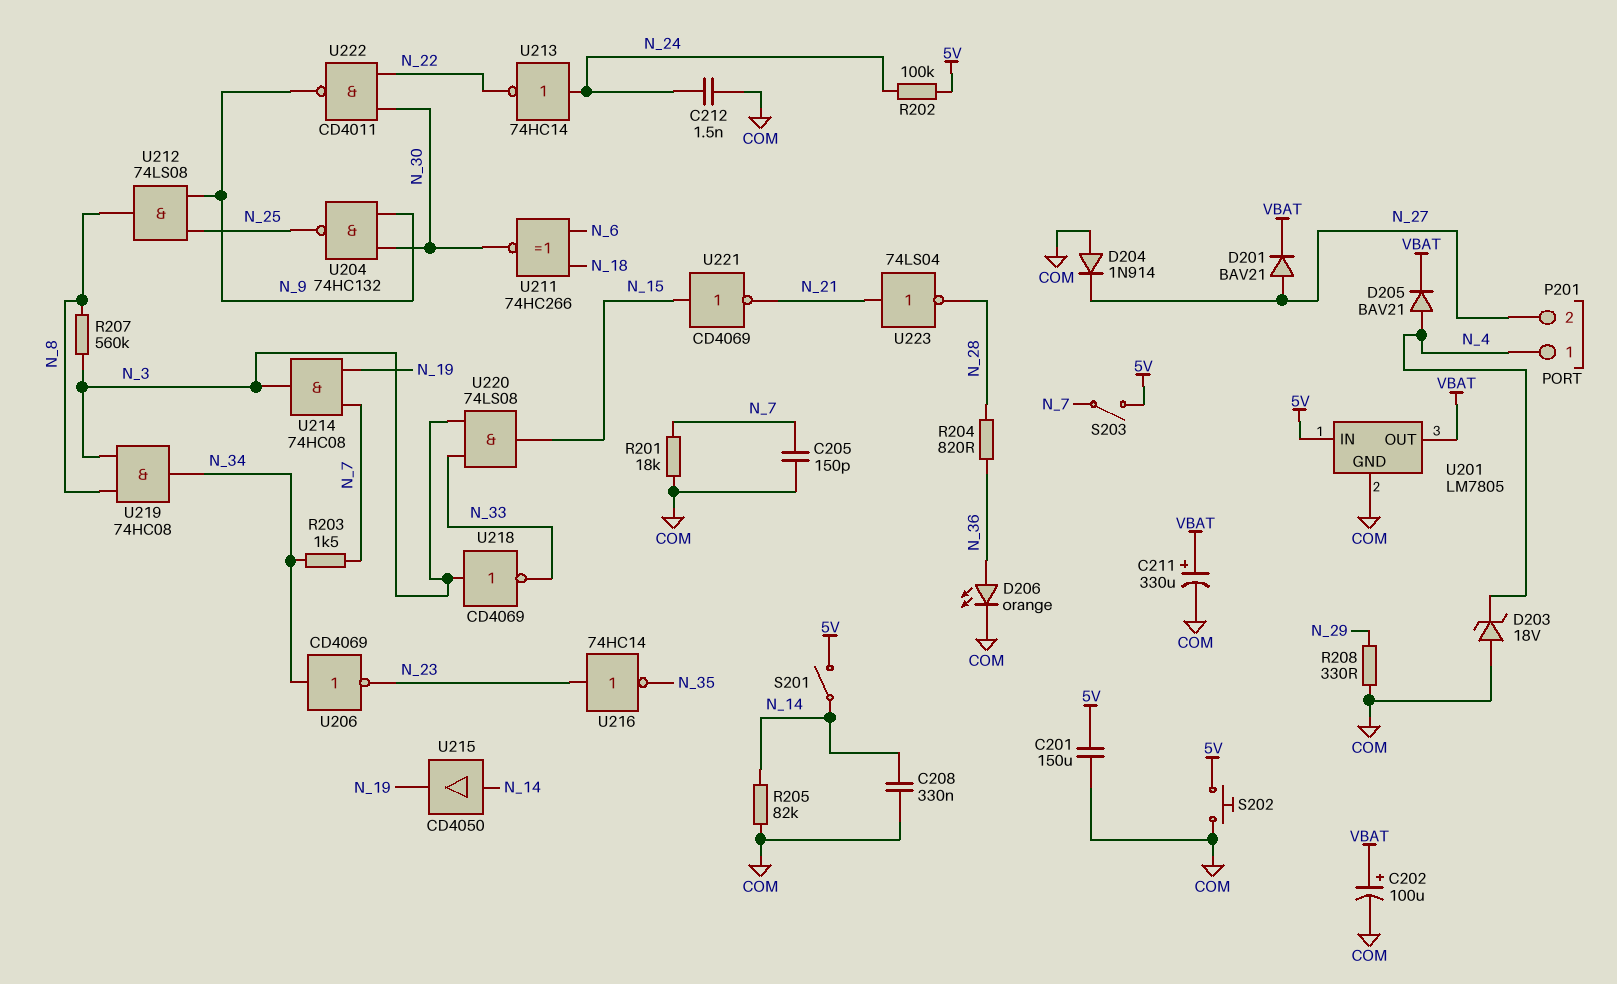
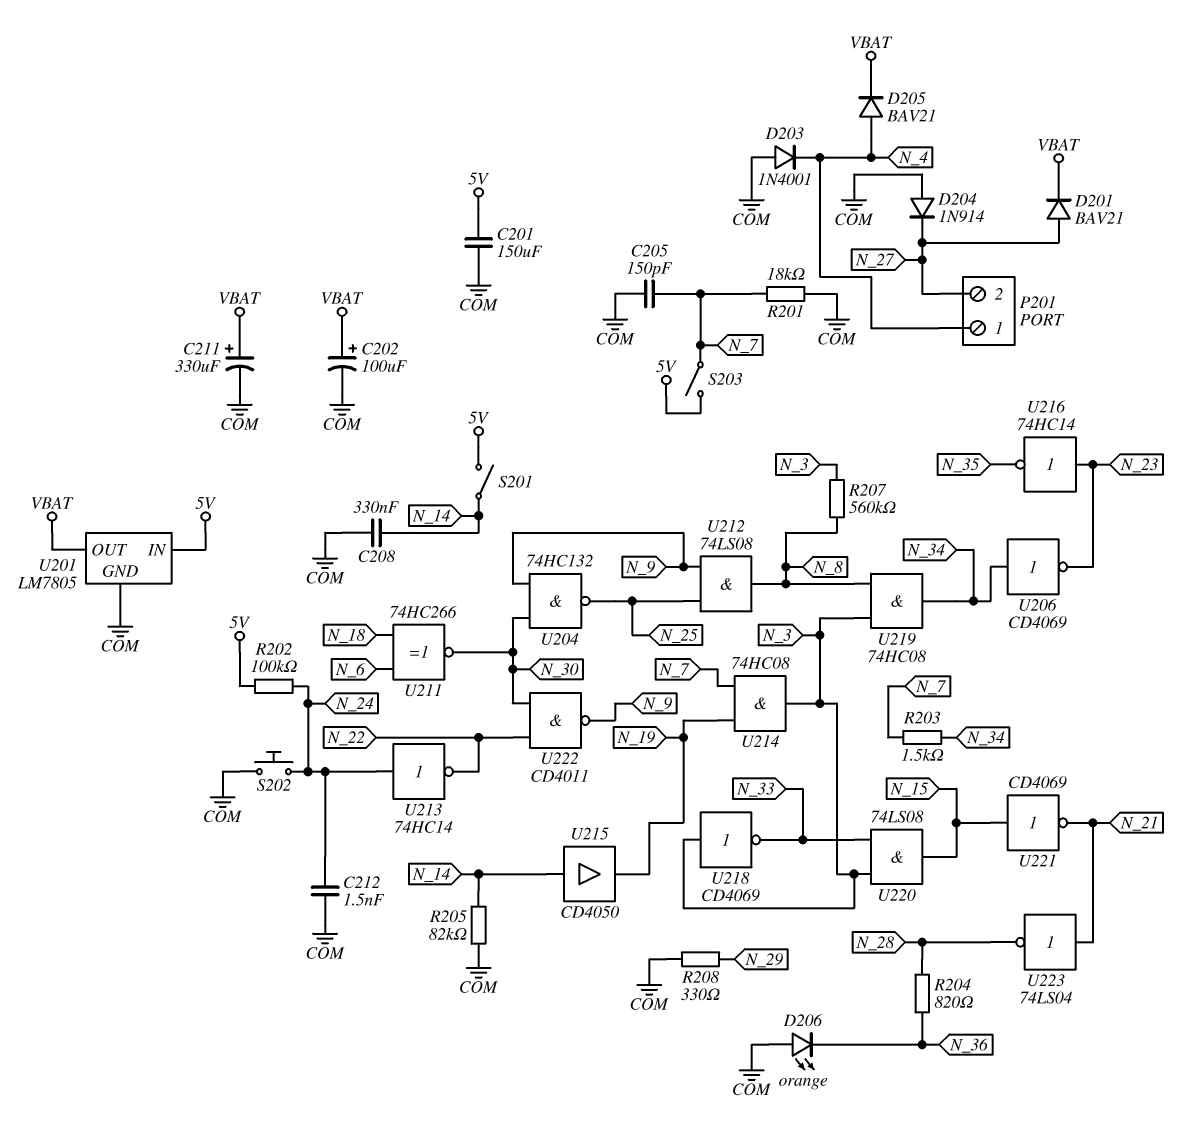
D203: zener 18V (A COM, K N_4) -> diode 1N4001 (A COM, K N_4)
D206: LED orange (A N_36, K COM) -> LED orange (A COM, K N_36)
S202: button (5V, COM) -> button (COM, N_24)

